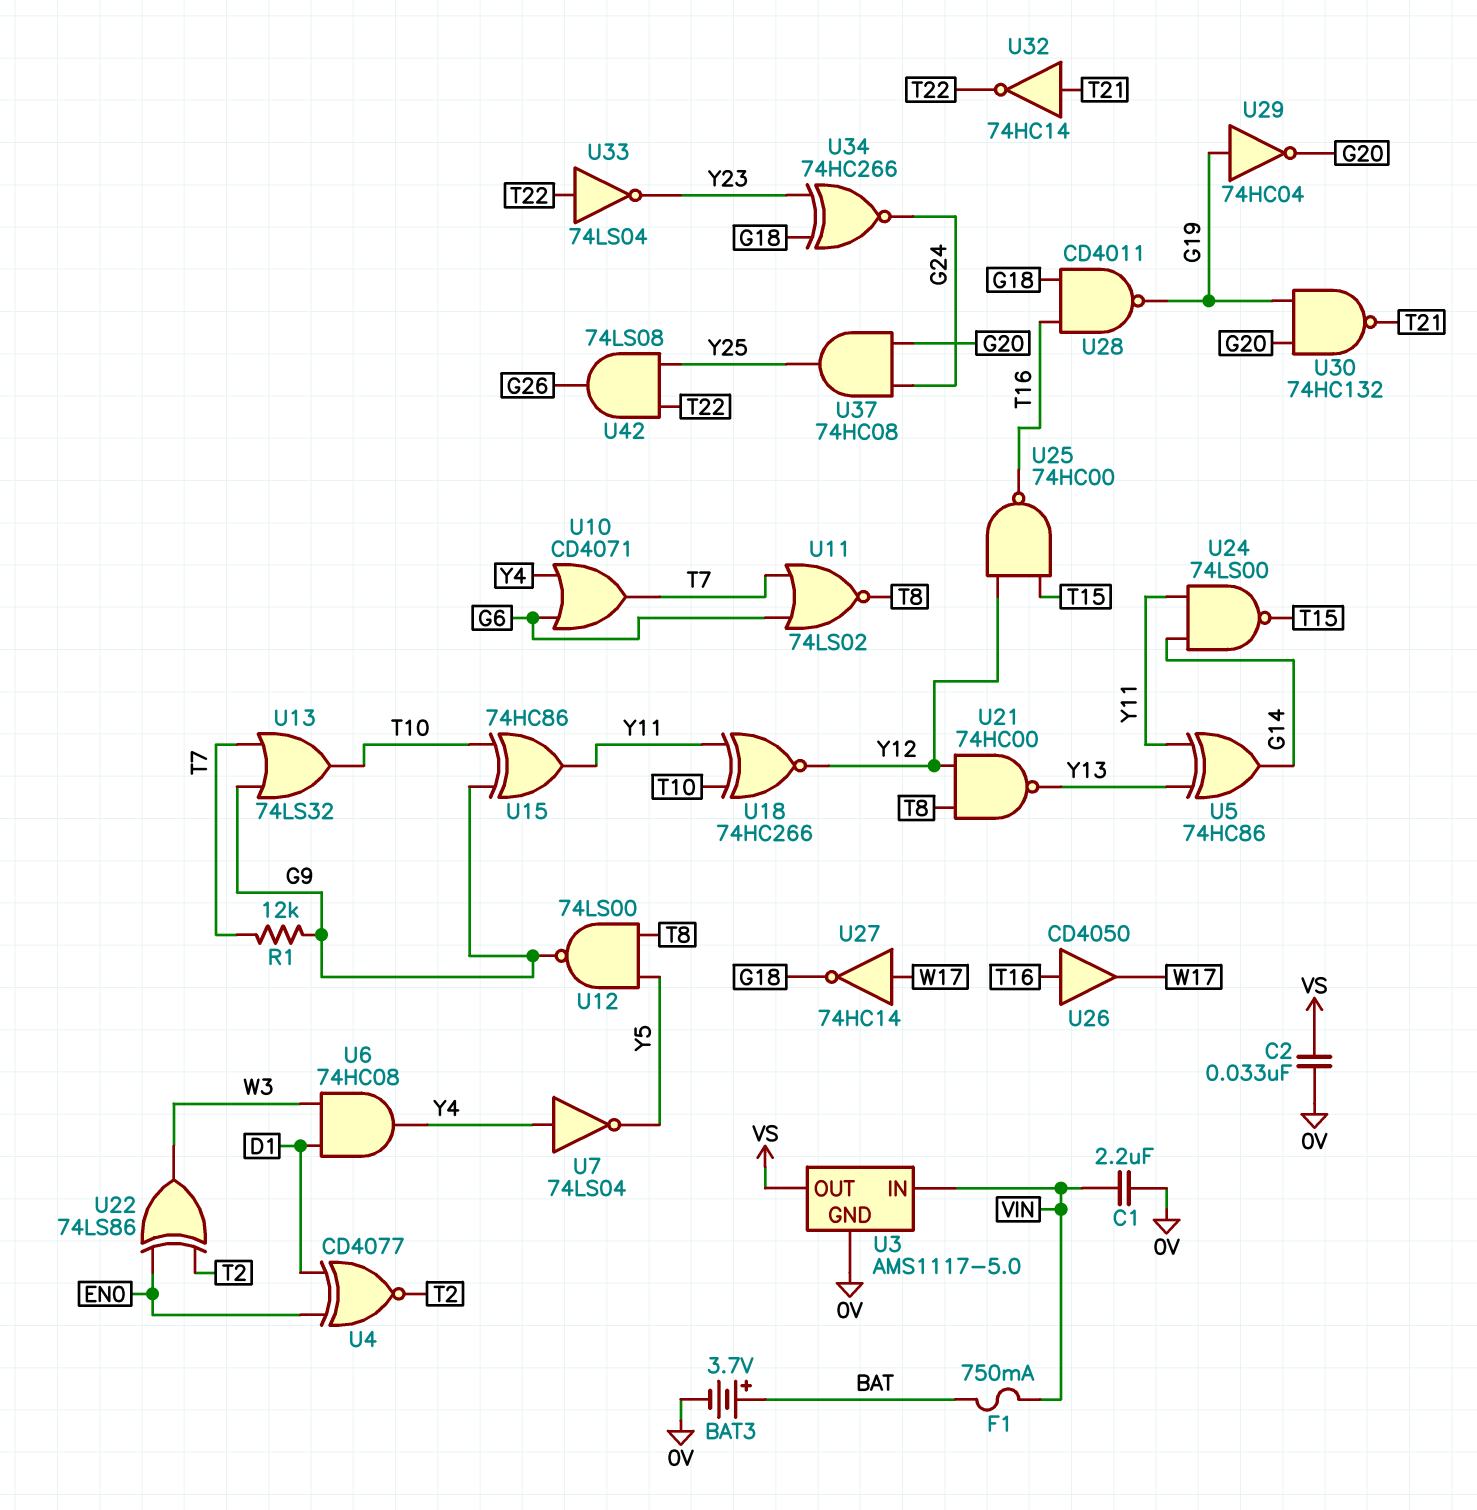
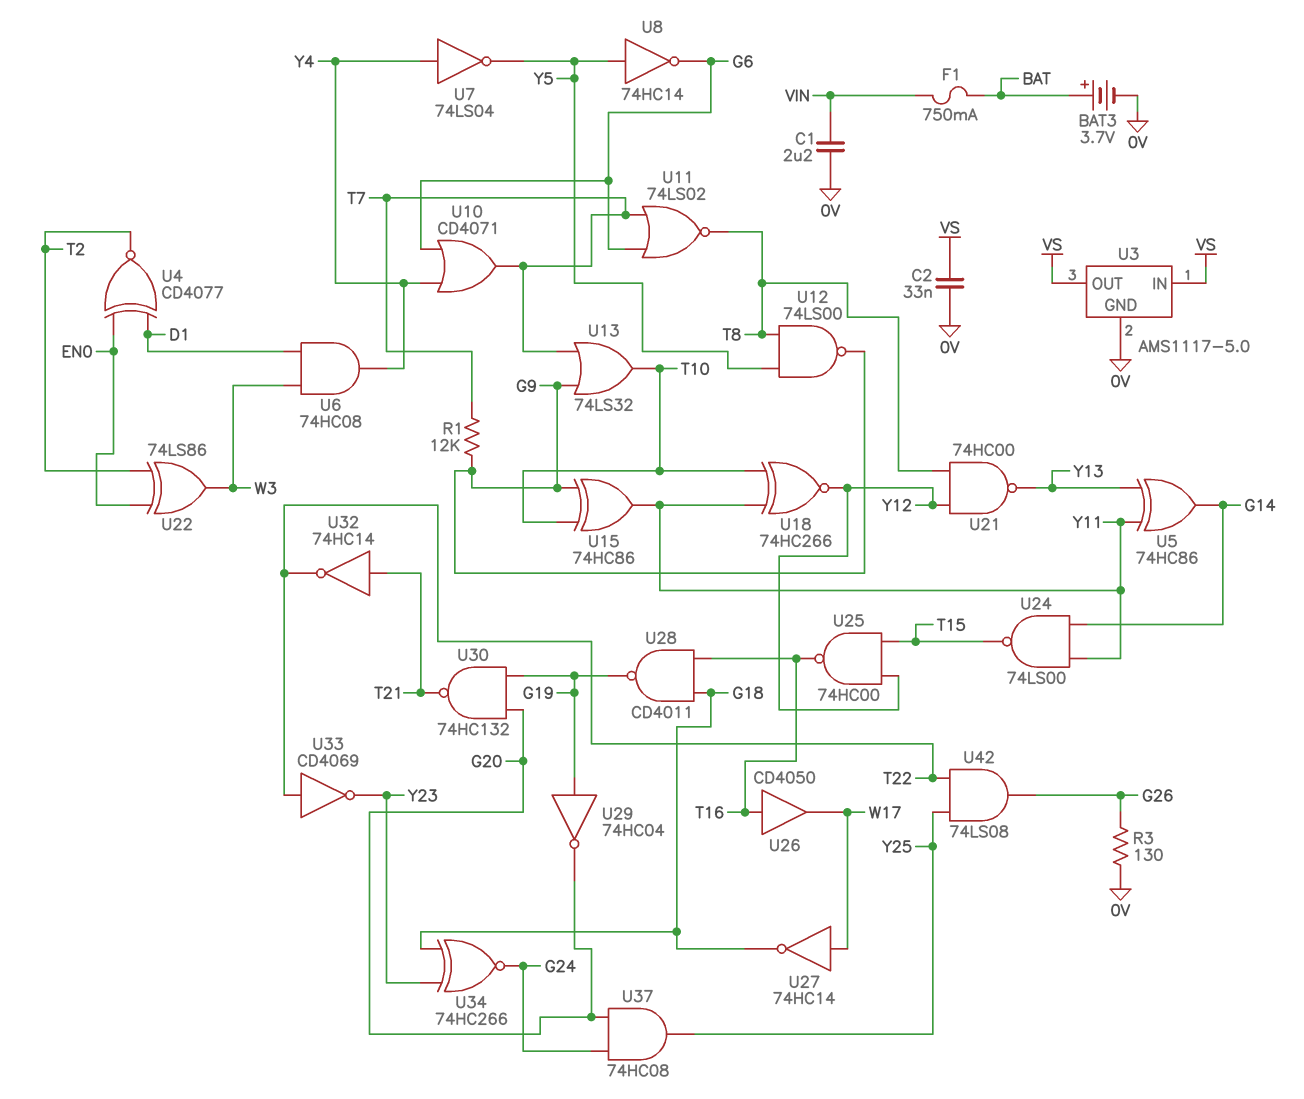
R3: none -> 130 (0V, G26)
U3 pin IN: VIN -> VS
U8: none -> NOT 74HC14 (in Y5, out G6)
U33: NOT 74LS04 (in T22, out Y23) -> NOT CD4069 (in T22, out Y23)

